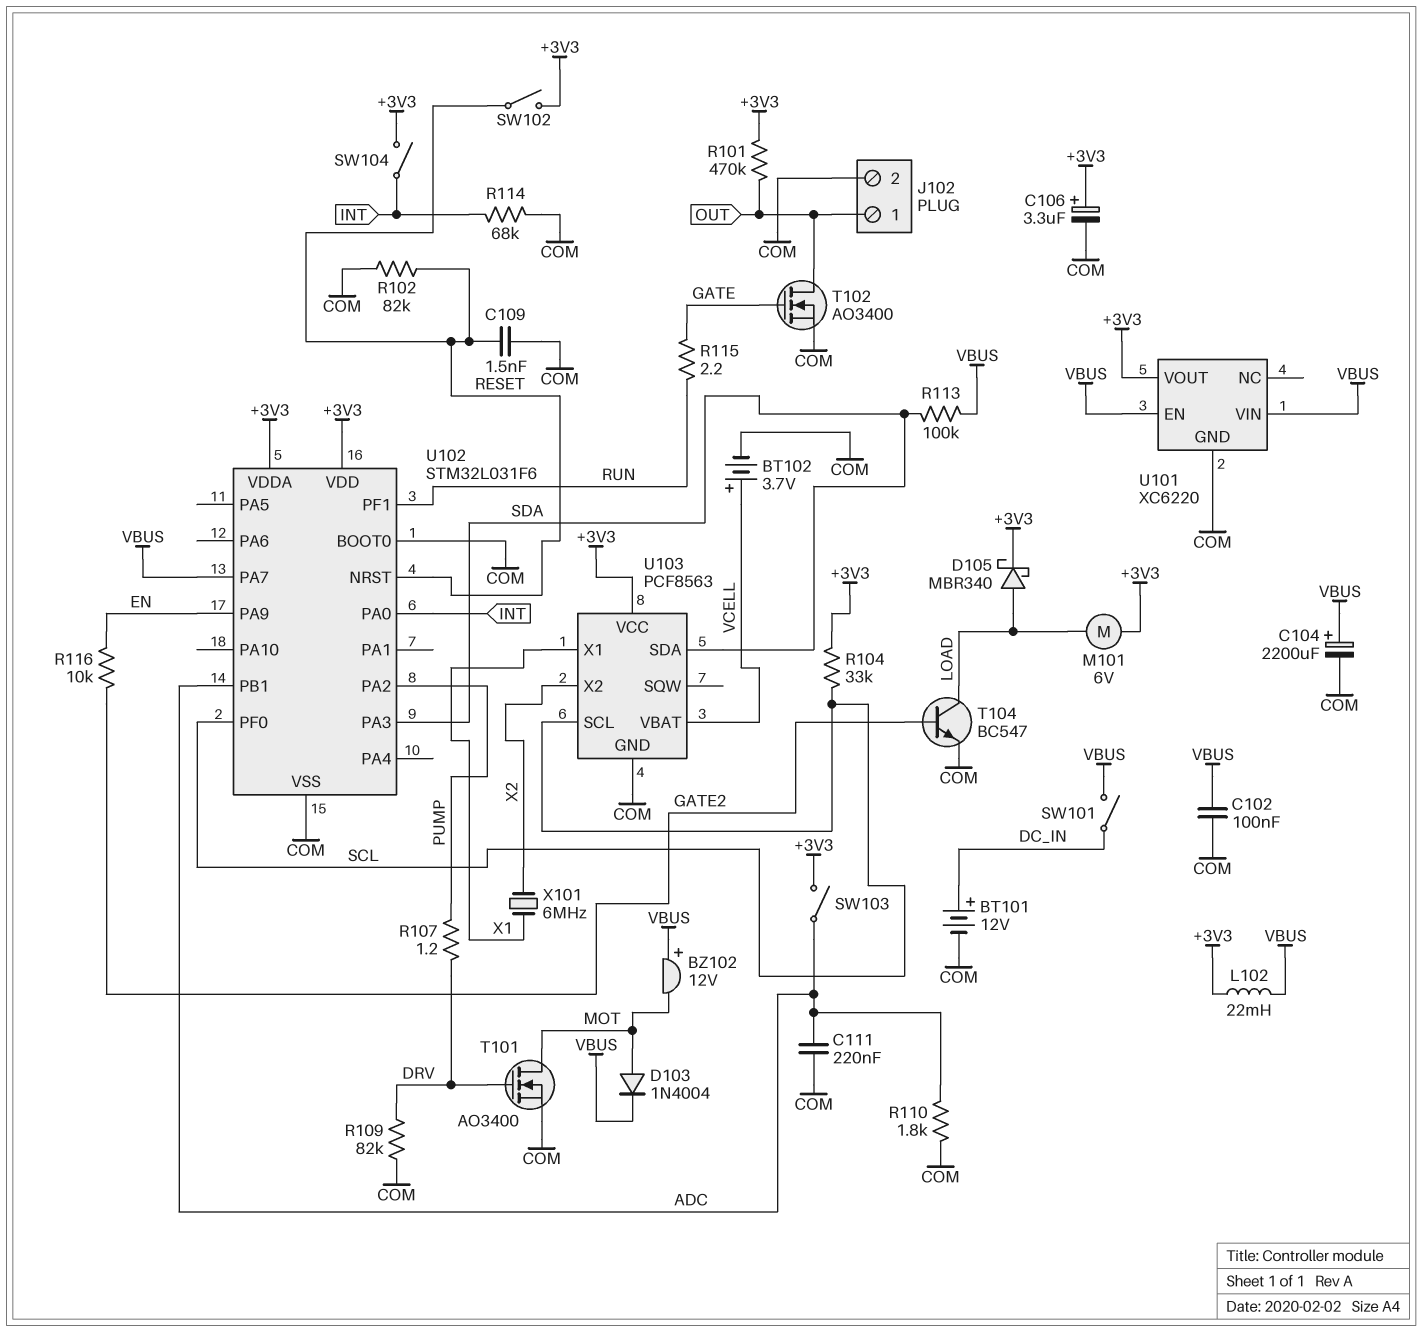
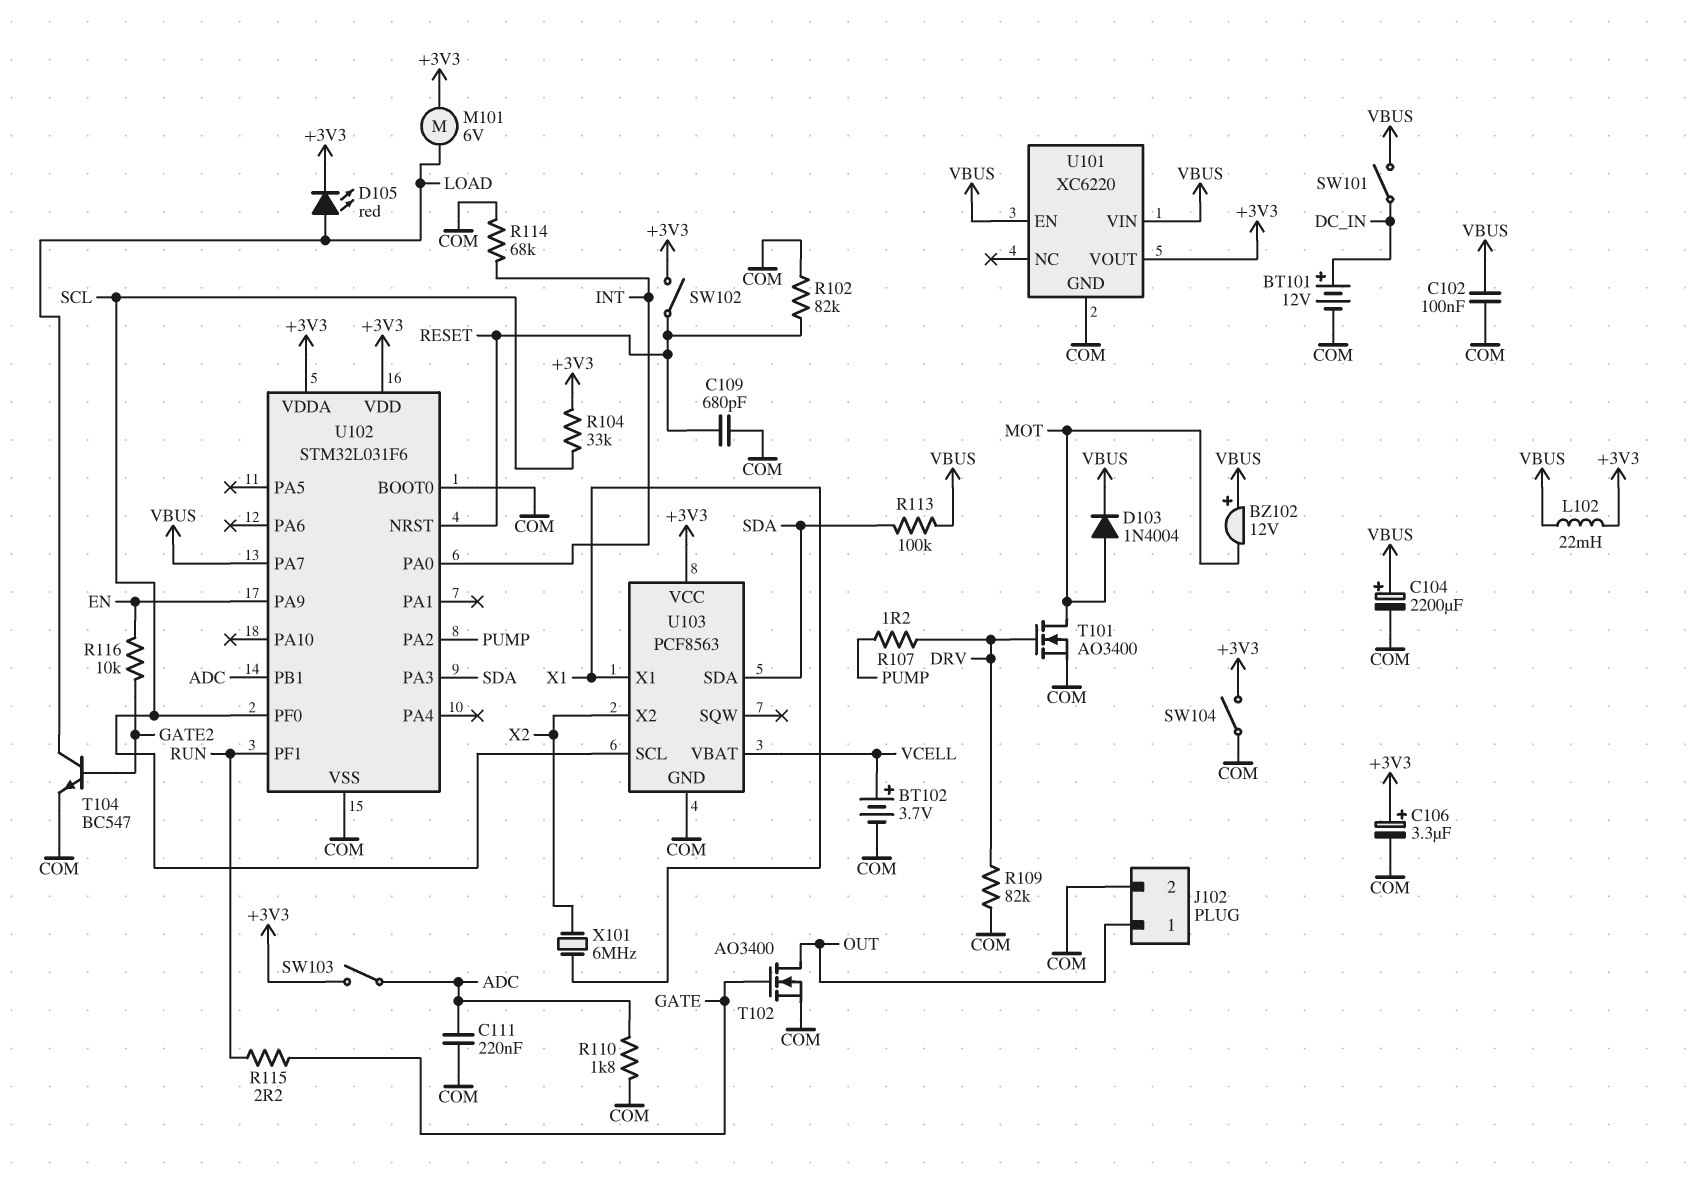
C109: 1.5nF (COM, RESET) -> 680pF (COM, RESET)
D105: schottky MBR340 (A LOAD, K +3V3) -> LED red (A LOAD, K +3V3)
R101: 470k (+3V3, OUT) -> none
SW104: switch (+3V3, INT) -> switch (+3V3, COM)

